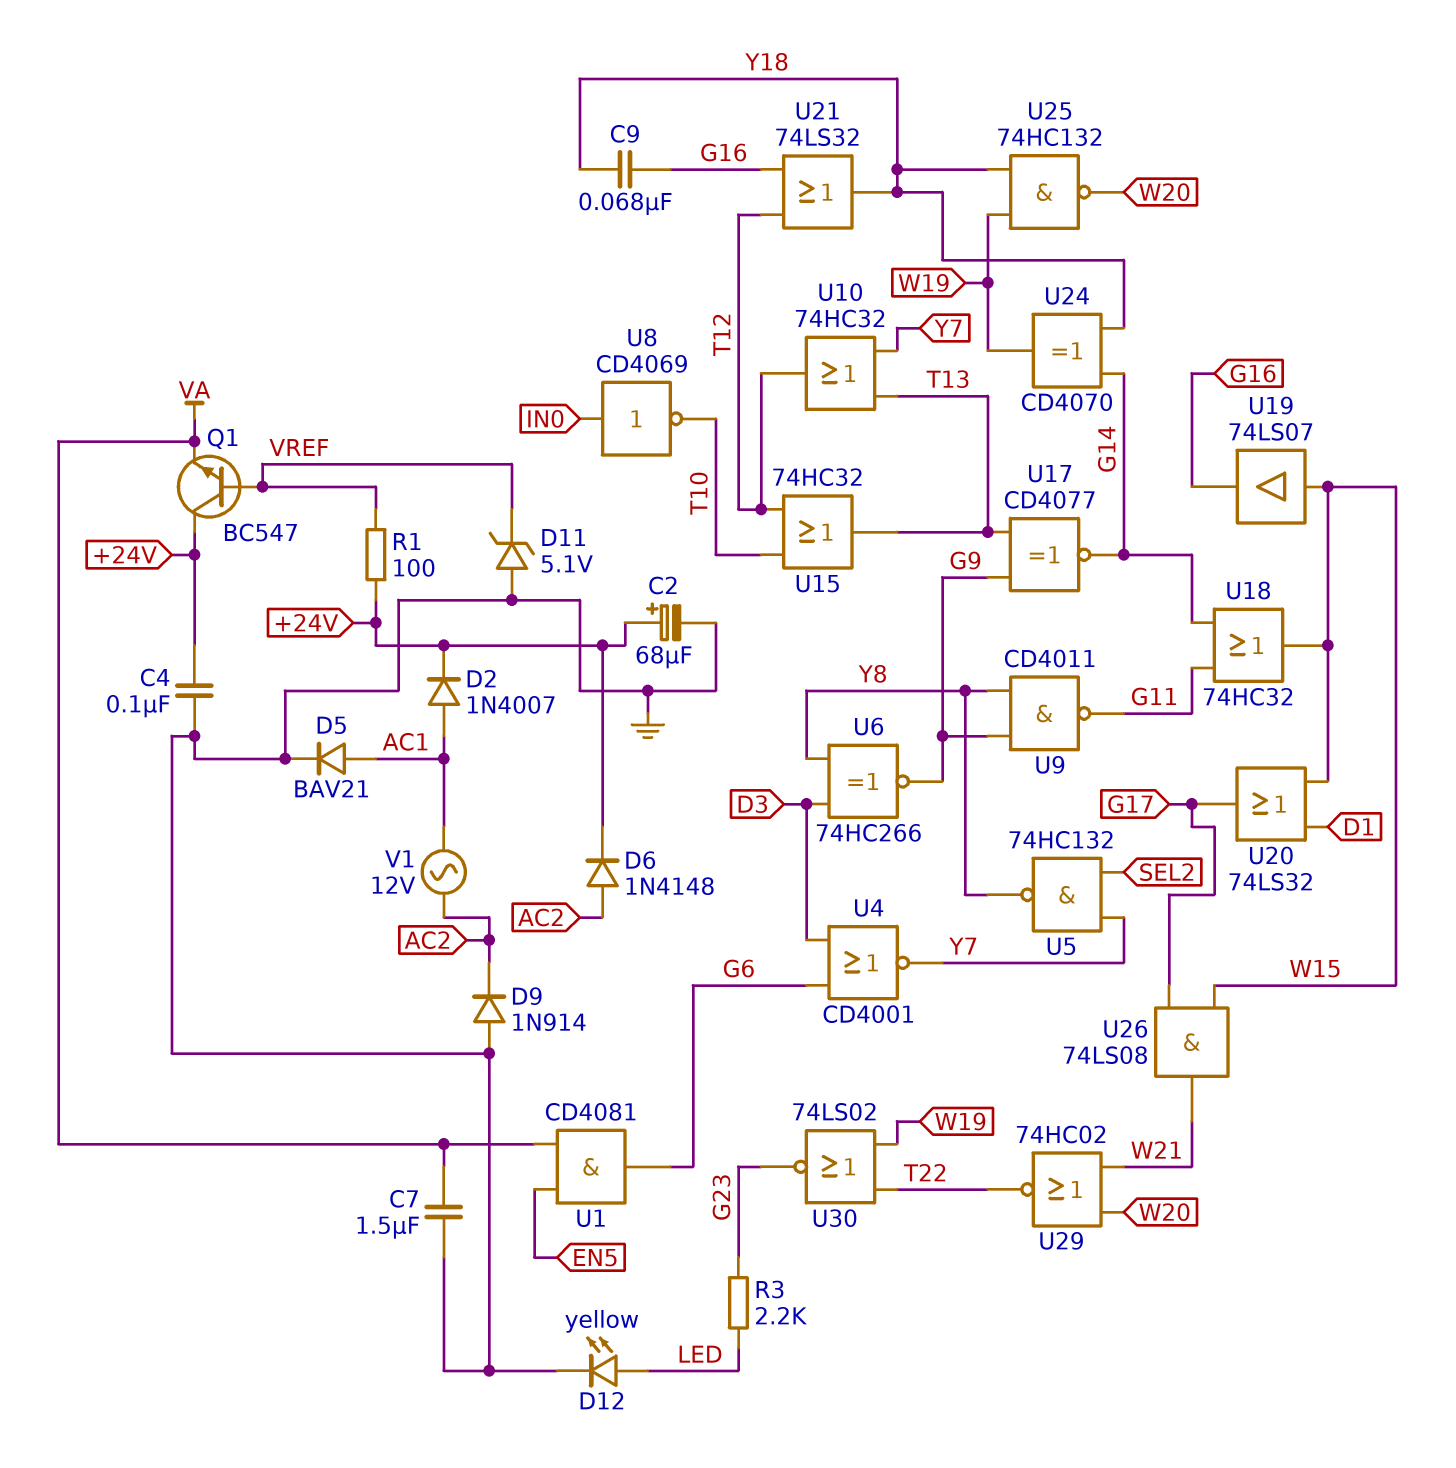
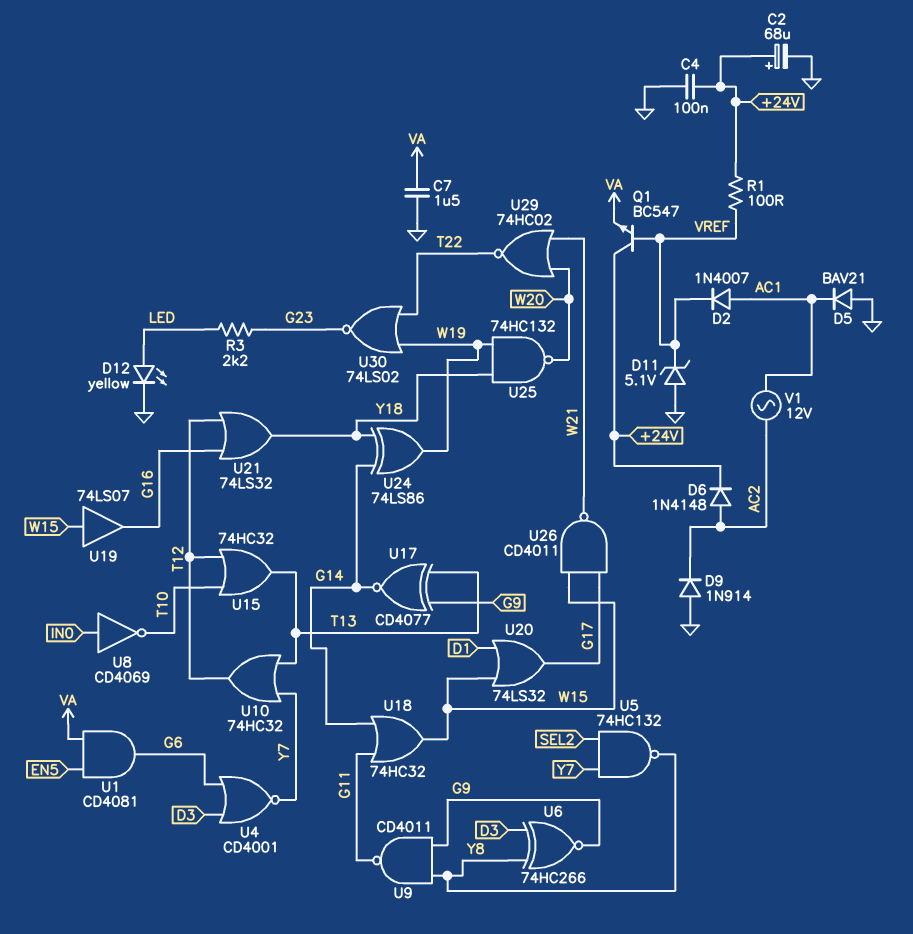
C9: 68nF (G16, Y18) -> none
D2: diode 1N4007 (A AC1, K +24V) -> diode 1N4007 (A AC1, K VREF)
D5: diode BAV21 (A AC1, K GND) -> diode BAV21 (A GND, K AC1)
U24: XOR CD4070 (in G14, in Y18, out W19) -> XOR 74LS86 (in G14, in Y18, out W19)
U26: AND 74LS08 (in G17, in W15, out W21) -> NAND CD4011 (in G17, in W15, out W21)

